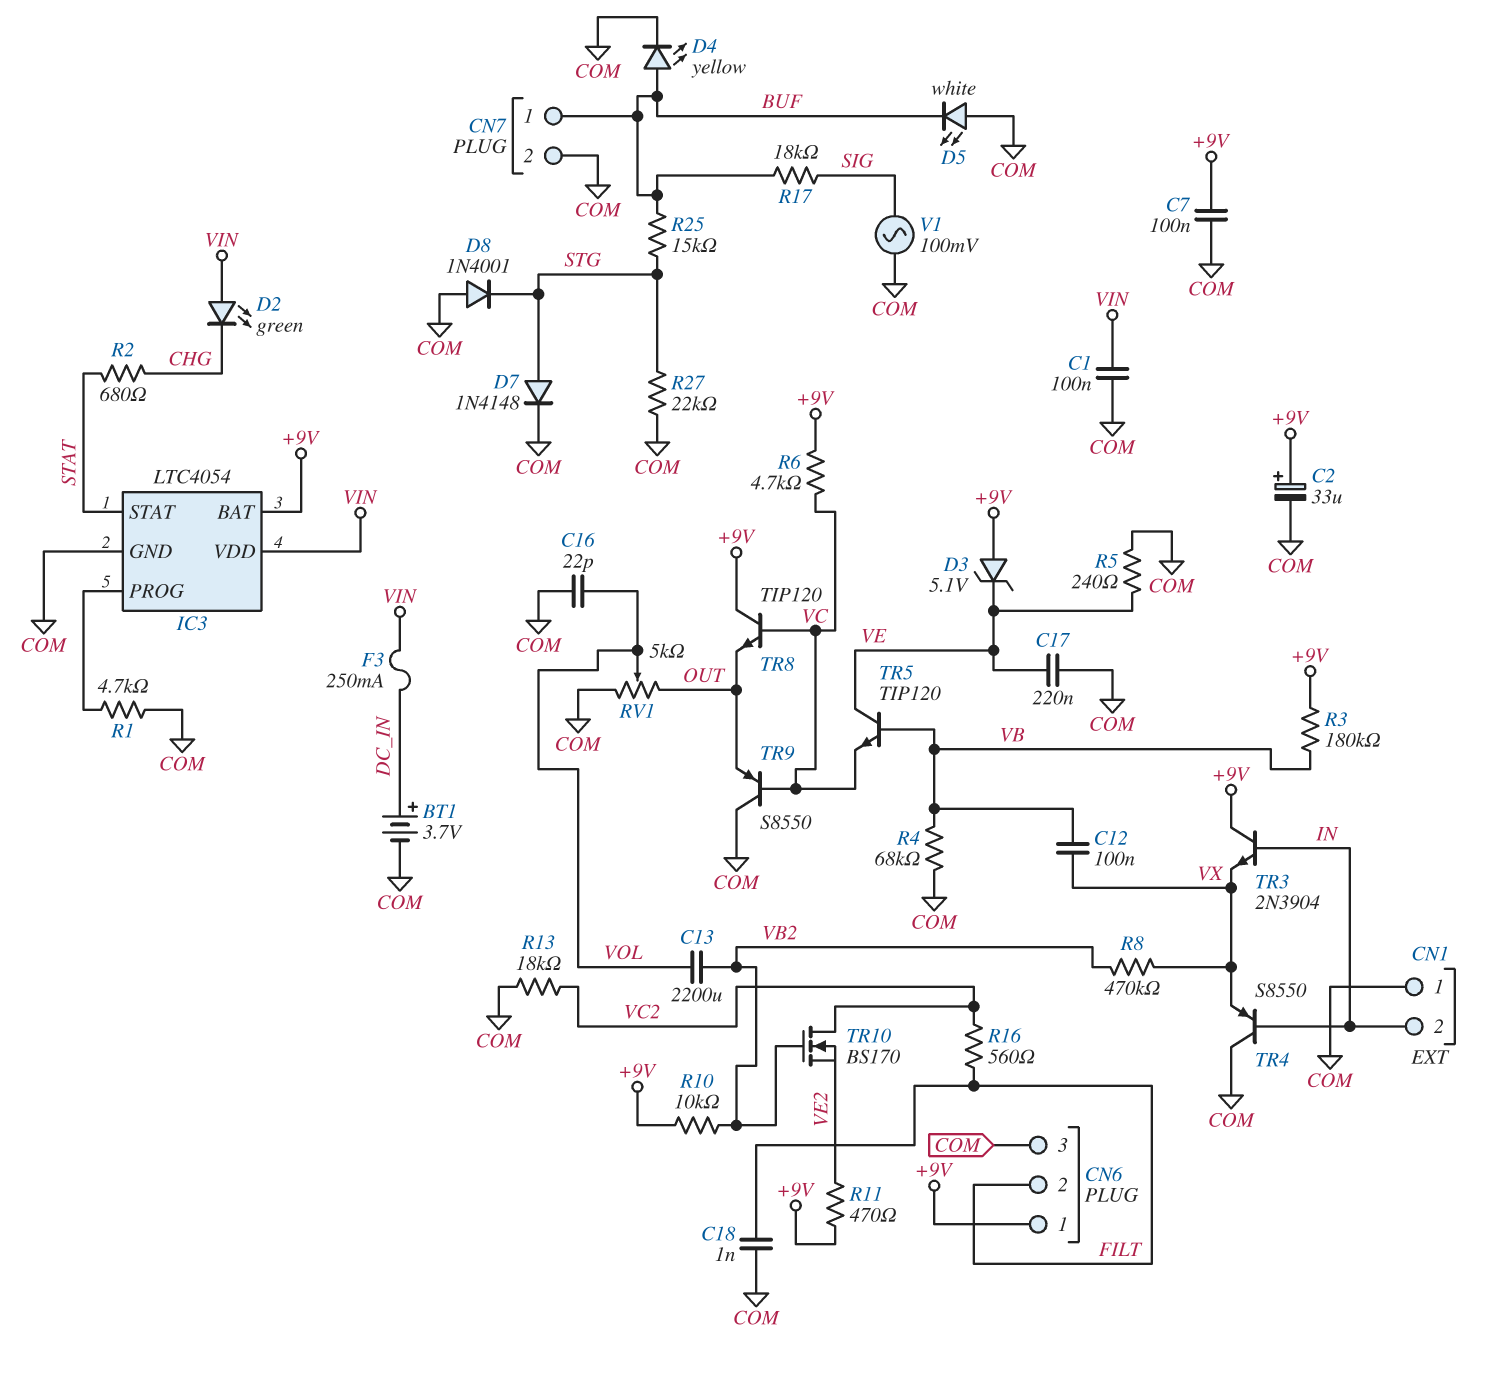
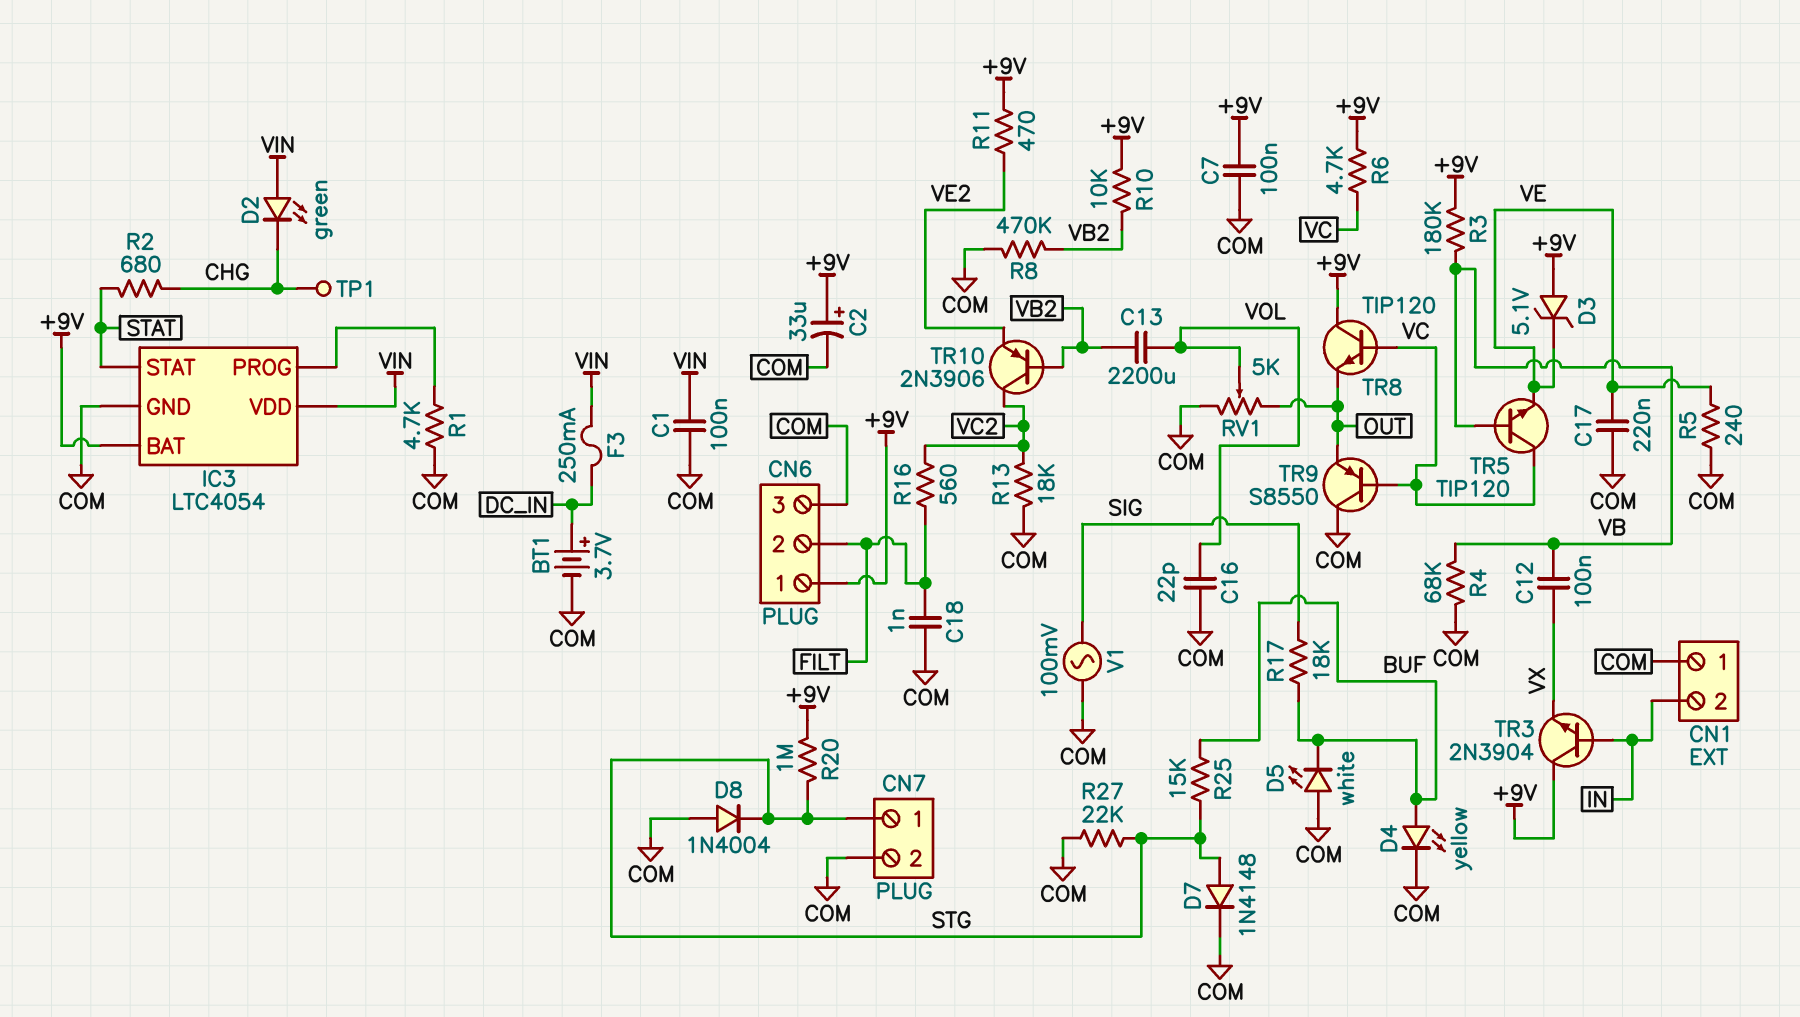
CN7 pin 1: BUF -> STG
D8: diode 1N4001 (A COM, K STG) -> diode 1N4004 (A COM, K STG)
R8: 470k (VB2, VX) -> 470k (COM, VB2)
R20: none -> 1M (+9V, STG)
TP1: none -> test point (CHG)
TR4: PNP S8550 (B IN, C COM, E VX) -> none
TR5: NPN TIP120 (B VB, C VE, E VC) -> NPN TIP120 (B VB, C VC, E VE)
TR10: NMOS BS170 (G VB2, D VC2, S VE2) -> PNP 2N3906 (B VB2, C VC2, E VE2)

